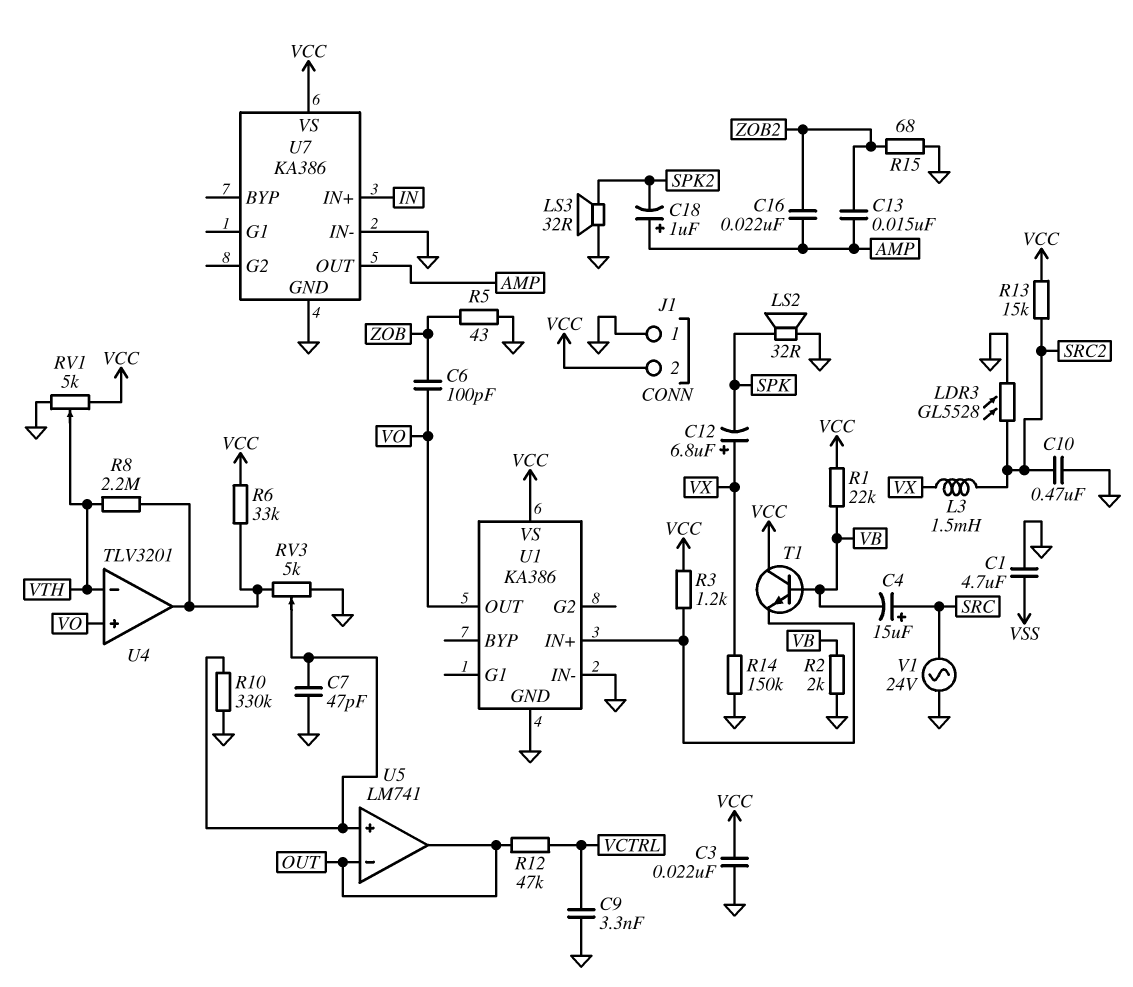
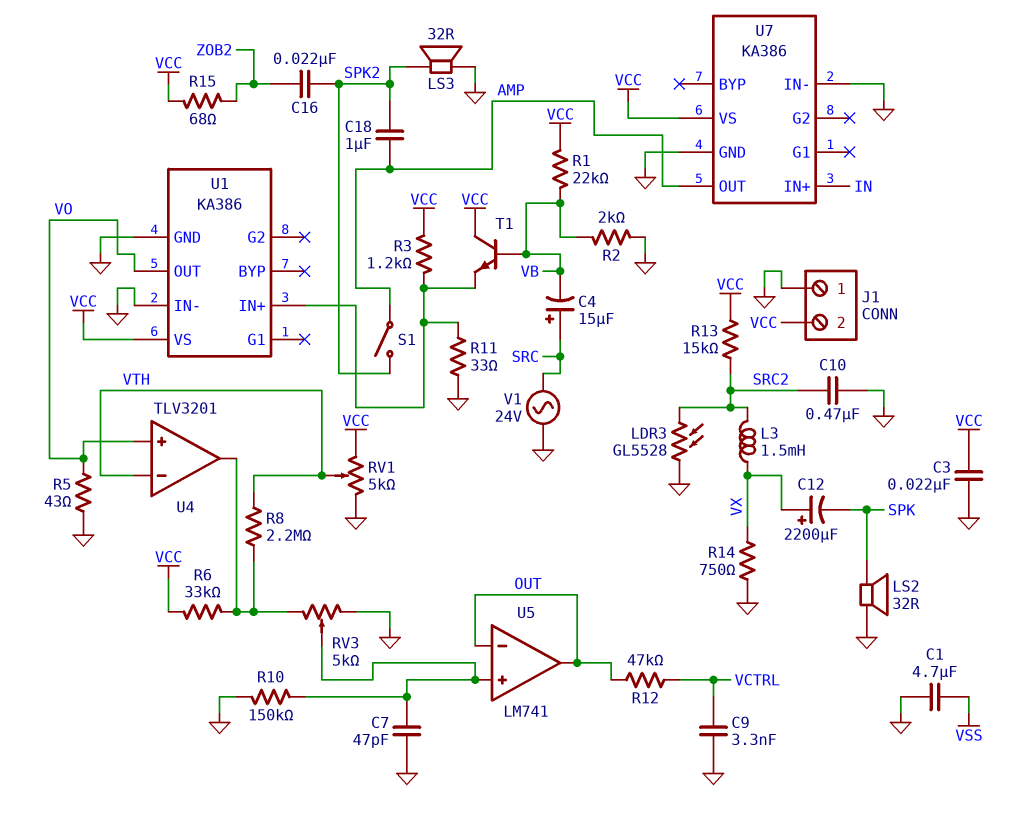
C6: 100pF (VO, ZOB) -> none
C12: 6.8uF (plus VX, minus SPK) -> 2200uF (plus VX, minus SPK)
C13: 15nF (AMP, ZOB2) -> none
C16: 22nF (AMP, ZOB2) -> 22nF (SPK2, ZOB2)
C18: 1uF (plus AMP, minus SPK2) -> 1uF (AMP, SPK2)
R5: 43 (GND, ZOB) -> 43 (GND, VO)
R10: 330k (GND, U5/in+) -> 150k (GND, U5/in+)
R11: none -> 33 (GND, U1/IN+)
R14: 150k (GND, VX) -> 750 (GND, VX)
R15: 68 (GND, ZOB2) -> 68 (VCC, ZOB2)
S1: none -> switch (AMP, SPK2)

